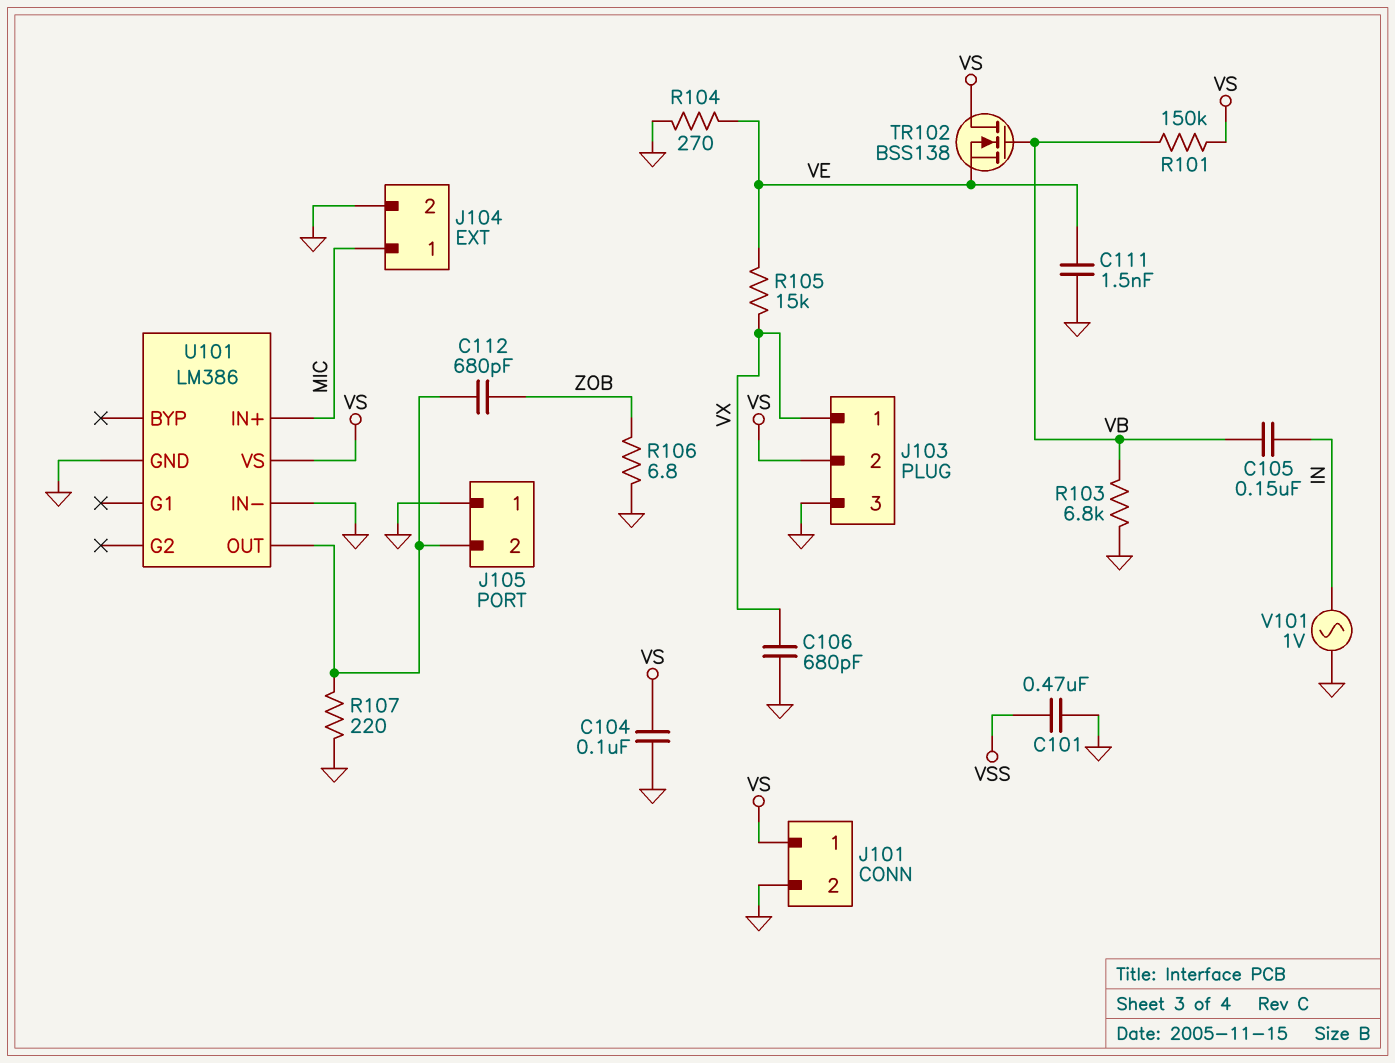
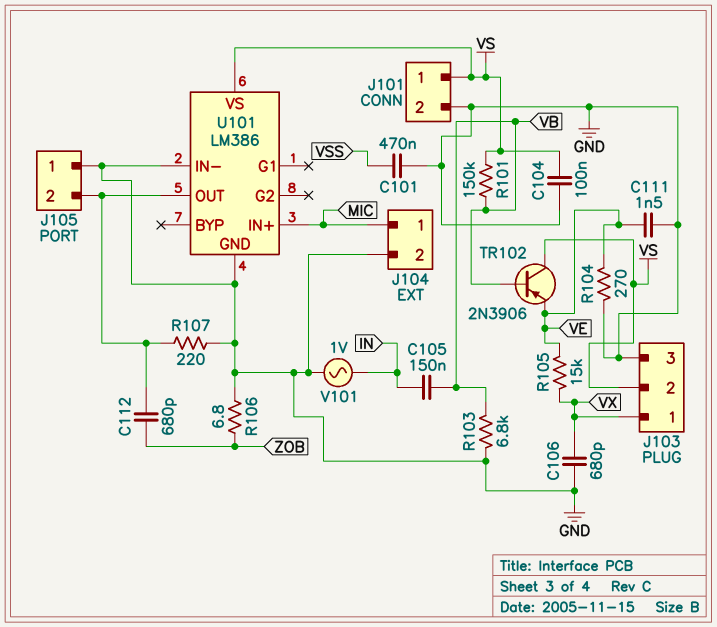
TR102: NMOS BSS138 (G VB, D VS, S VE) -> PNP 2N3906 (B VB, C VS, E VE)

